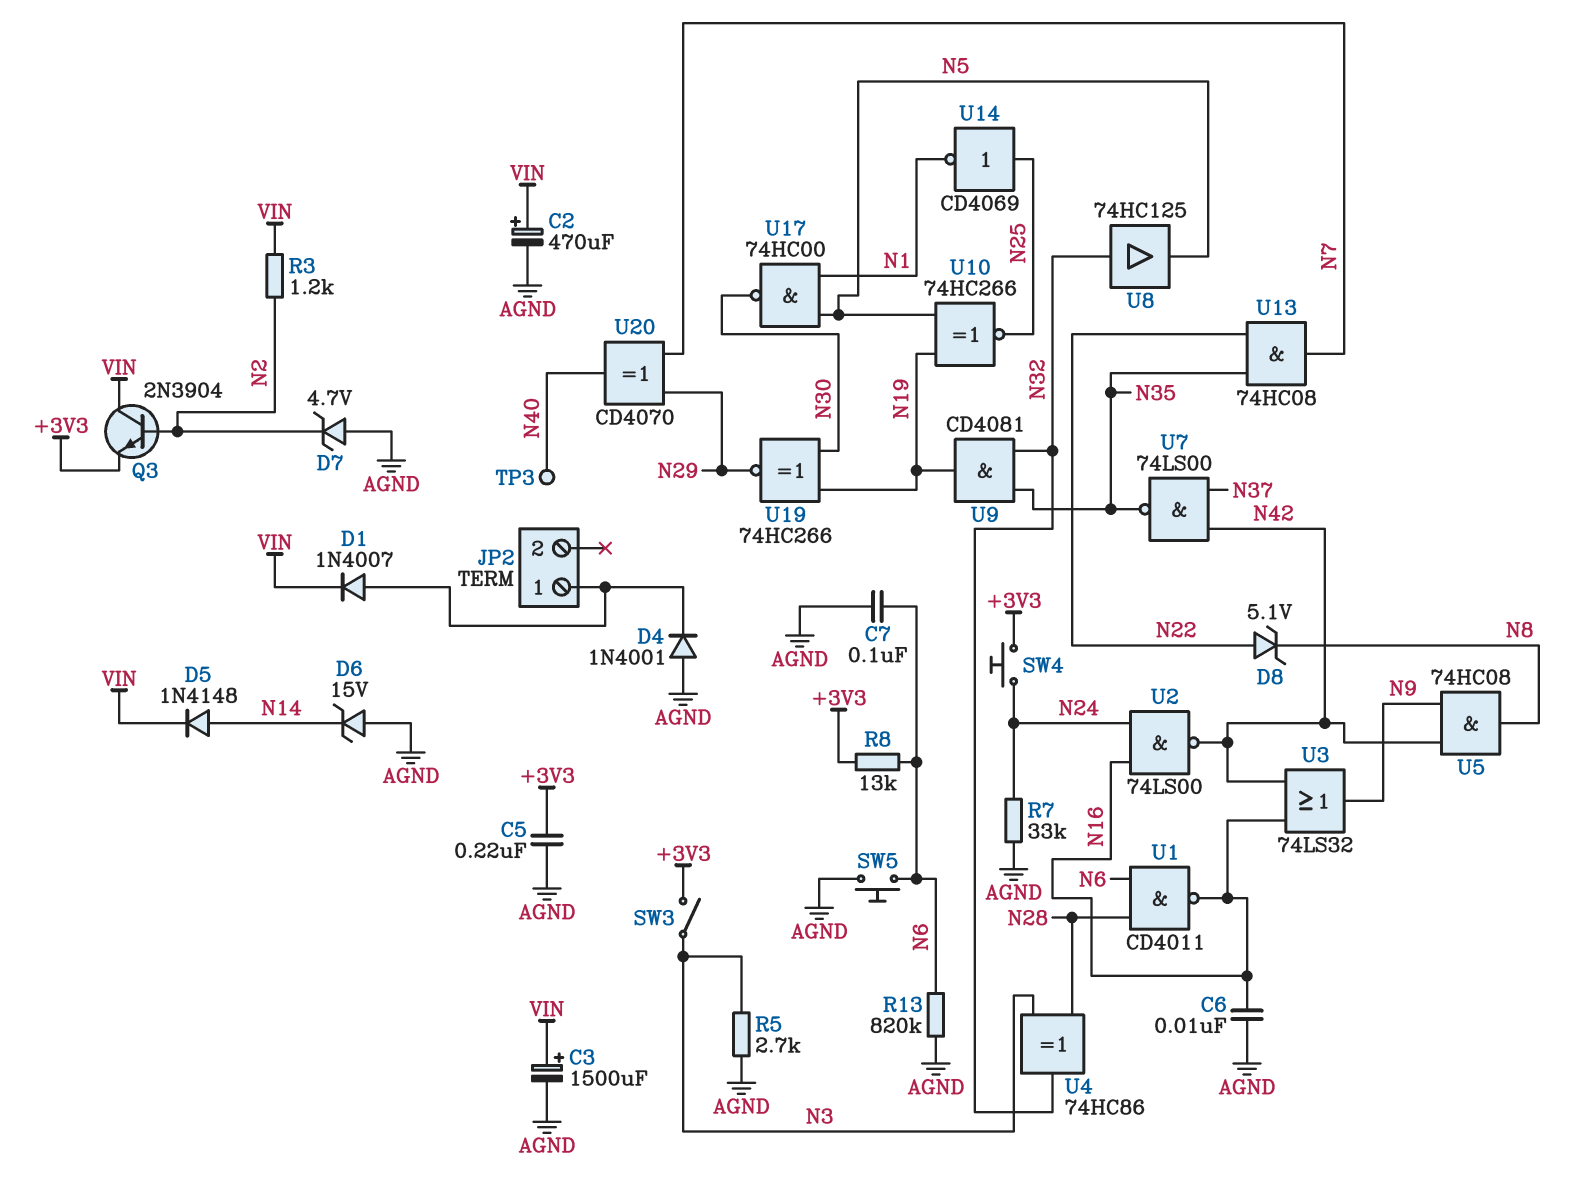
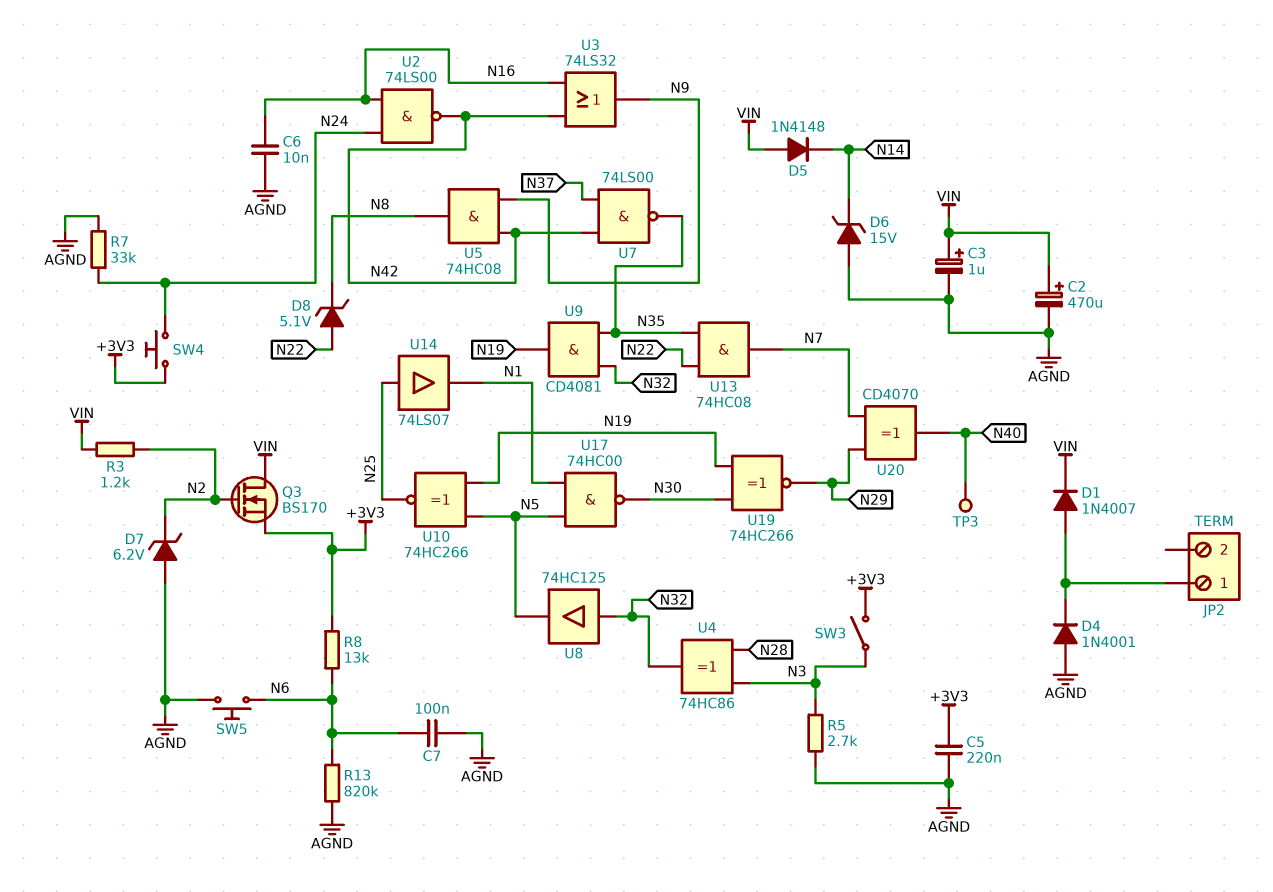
C3: 1500uF (plus VIN, minus AGND) -> 1uF (plus VIN, minus AGND)
D5: diode 1N4148 (A N14, K VIN) -> diode 1N4148 (A VIN, K N14)
D7: zener 4.7V (A AGND, K N2) -> zener 6.2V (A AGND, K N2)
Q3: NPN 2N3904 (B N2, C VIN, E +3V3) -> NMOS BS170 (G N2, D VIN, S +3V3)
U1: NAND CD4011 (in N6, in N28, out N16) -> none
U14: NOT CD4069 (in N25, out N1) -> buffer 74LS07 (in N25, out N1)

